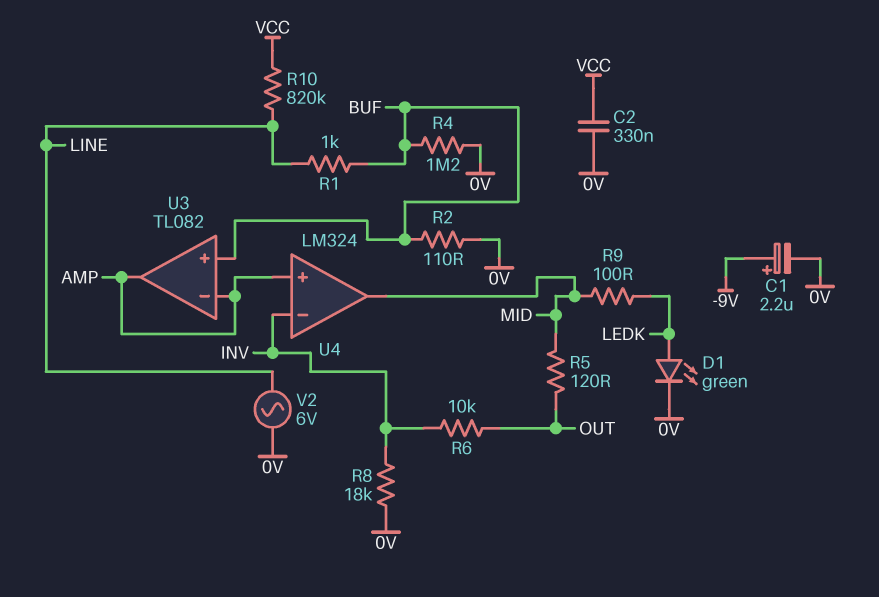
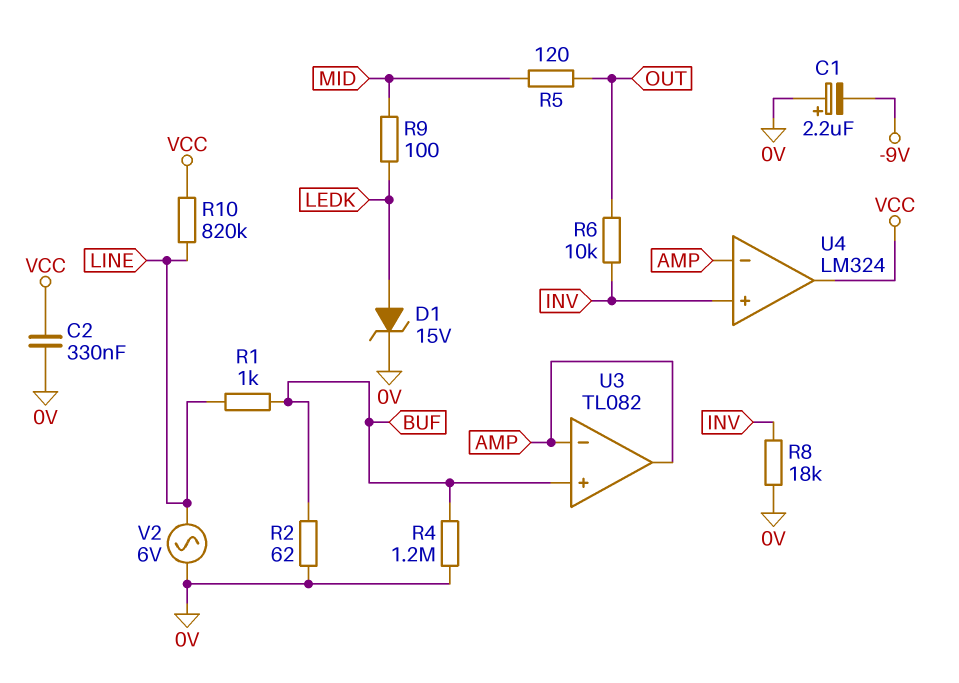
C1: 2.2uF (plus -9V, minus 0V) -> 2.2uF (plus 0V, minus -9V)
D1: LED green (A LEDK, K 0V) -> zener 15V (A LEDK, K 0V)
R2: 110 (0V, BUF) -> 62 (0V, BUF)
U4 pin in+: AMP -> INV
U4 pin in-: INV -> AMP
U4 pin out: MID -> VCC

